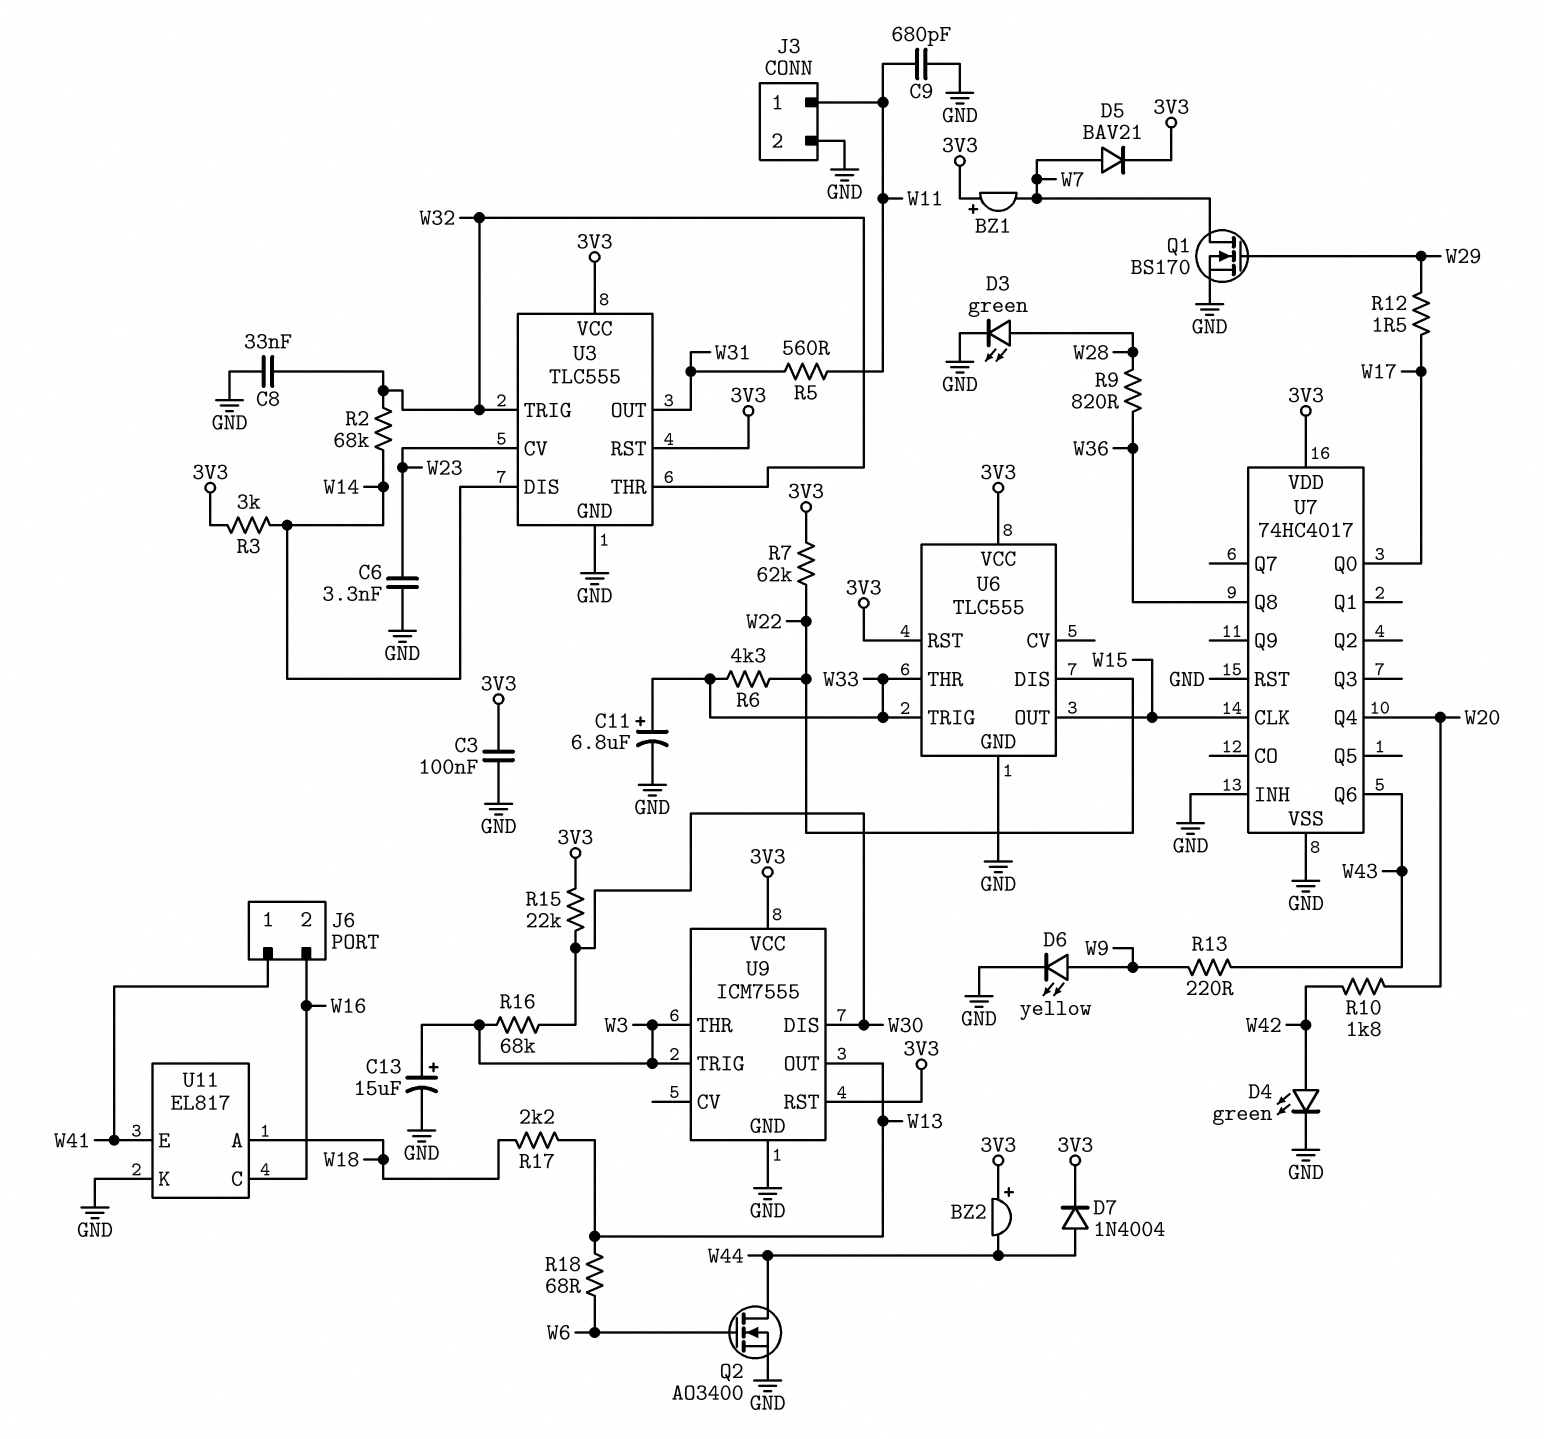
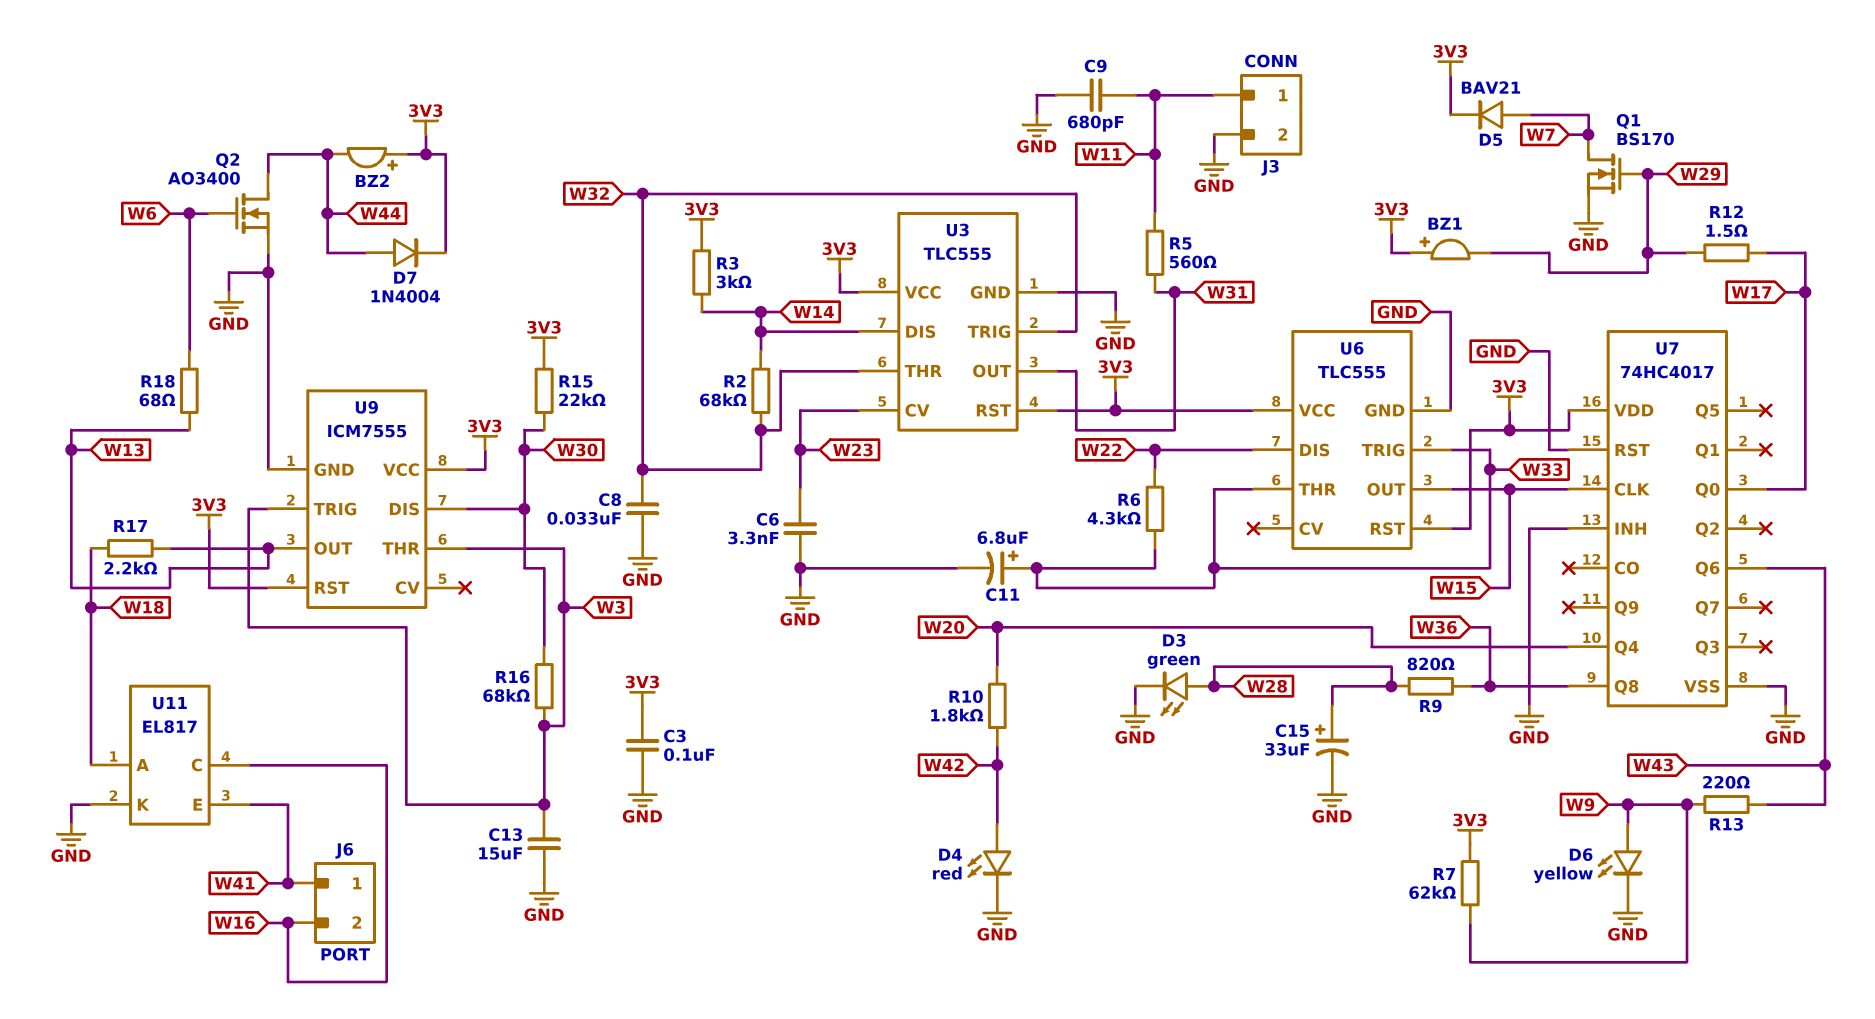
BZ1: buzzer (plus 3V3, minus W7) -> buzzer (plus 3V3, minus W29)
C13: 15uF (plus W3, minus GND) -> 15uF (GND, W3)
C15: none -> 33uF (plus W28, minus GND)
D4: LED green (A W42, K GND) -> LED red (A W42, K GND)
R7: 62k (3V3, W22) -> 62k (3V3, W9)

